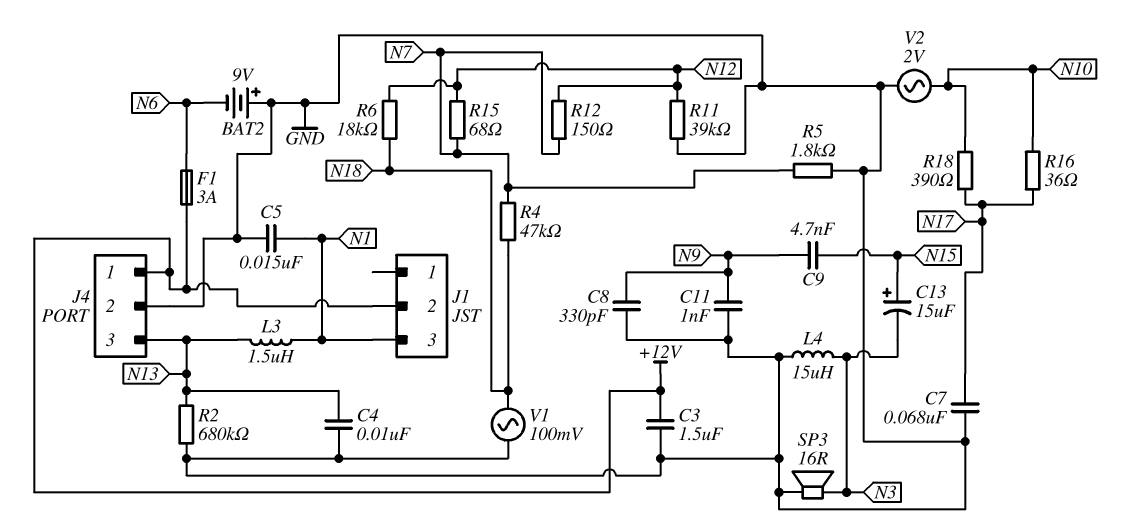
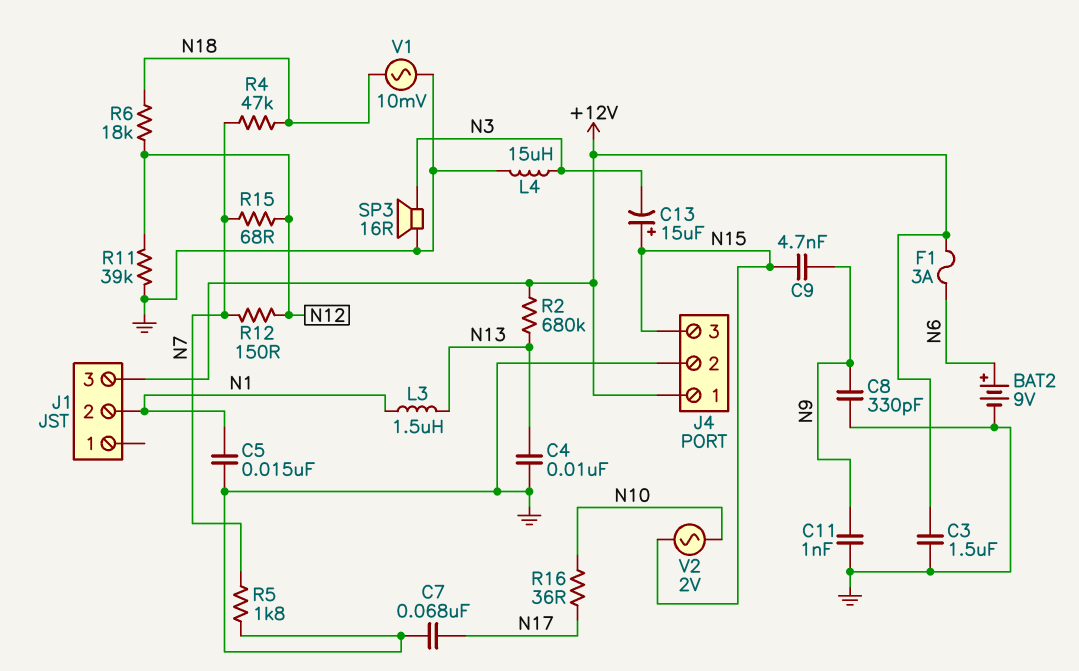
BAT2: 9V (plus GND, minus N6) -> 9V (plus N6, minus GND)
J1 pin 2: +12V -> N1
J1 pin 3: N1 -> +12V
J4 pin 3: N13 -> N15
R2: 680k (GND, N13) -> 680k (+12V, N13)
R18: 390 (N10, N17) -> none
V1: AC 100mV (GND, N18) -> AC 10mV (GND, N18)
V2: AC 2V (GND, N10) -> AC 2V (N10, N15)

